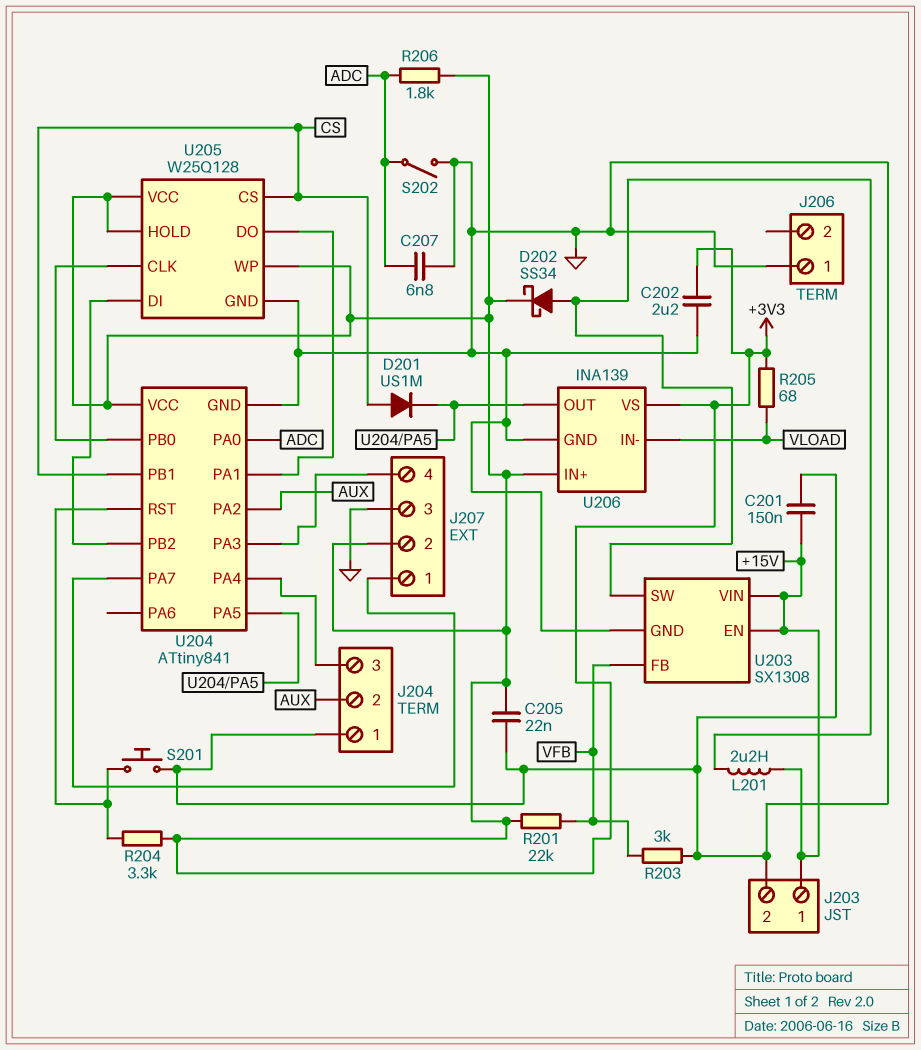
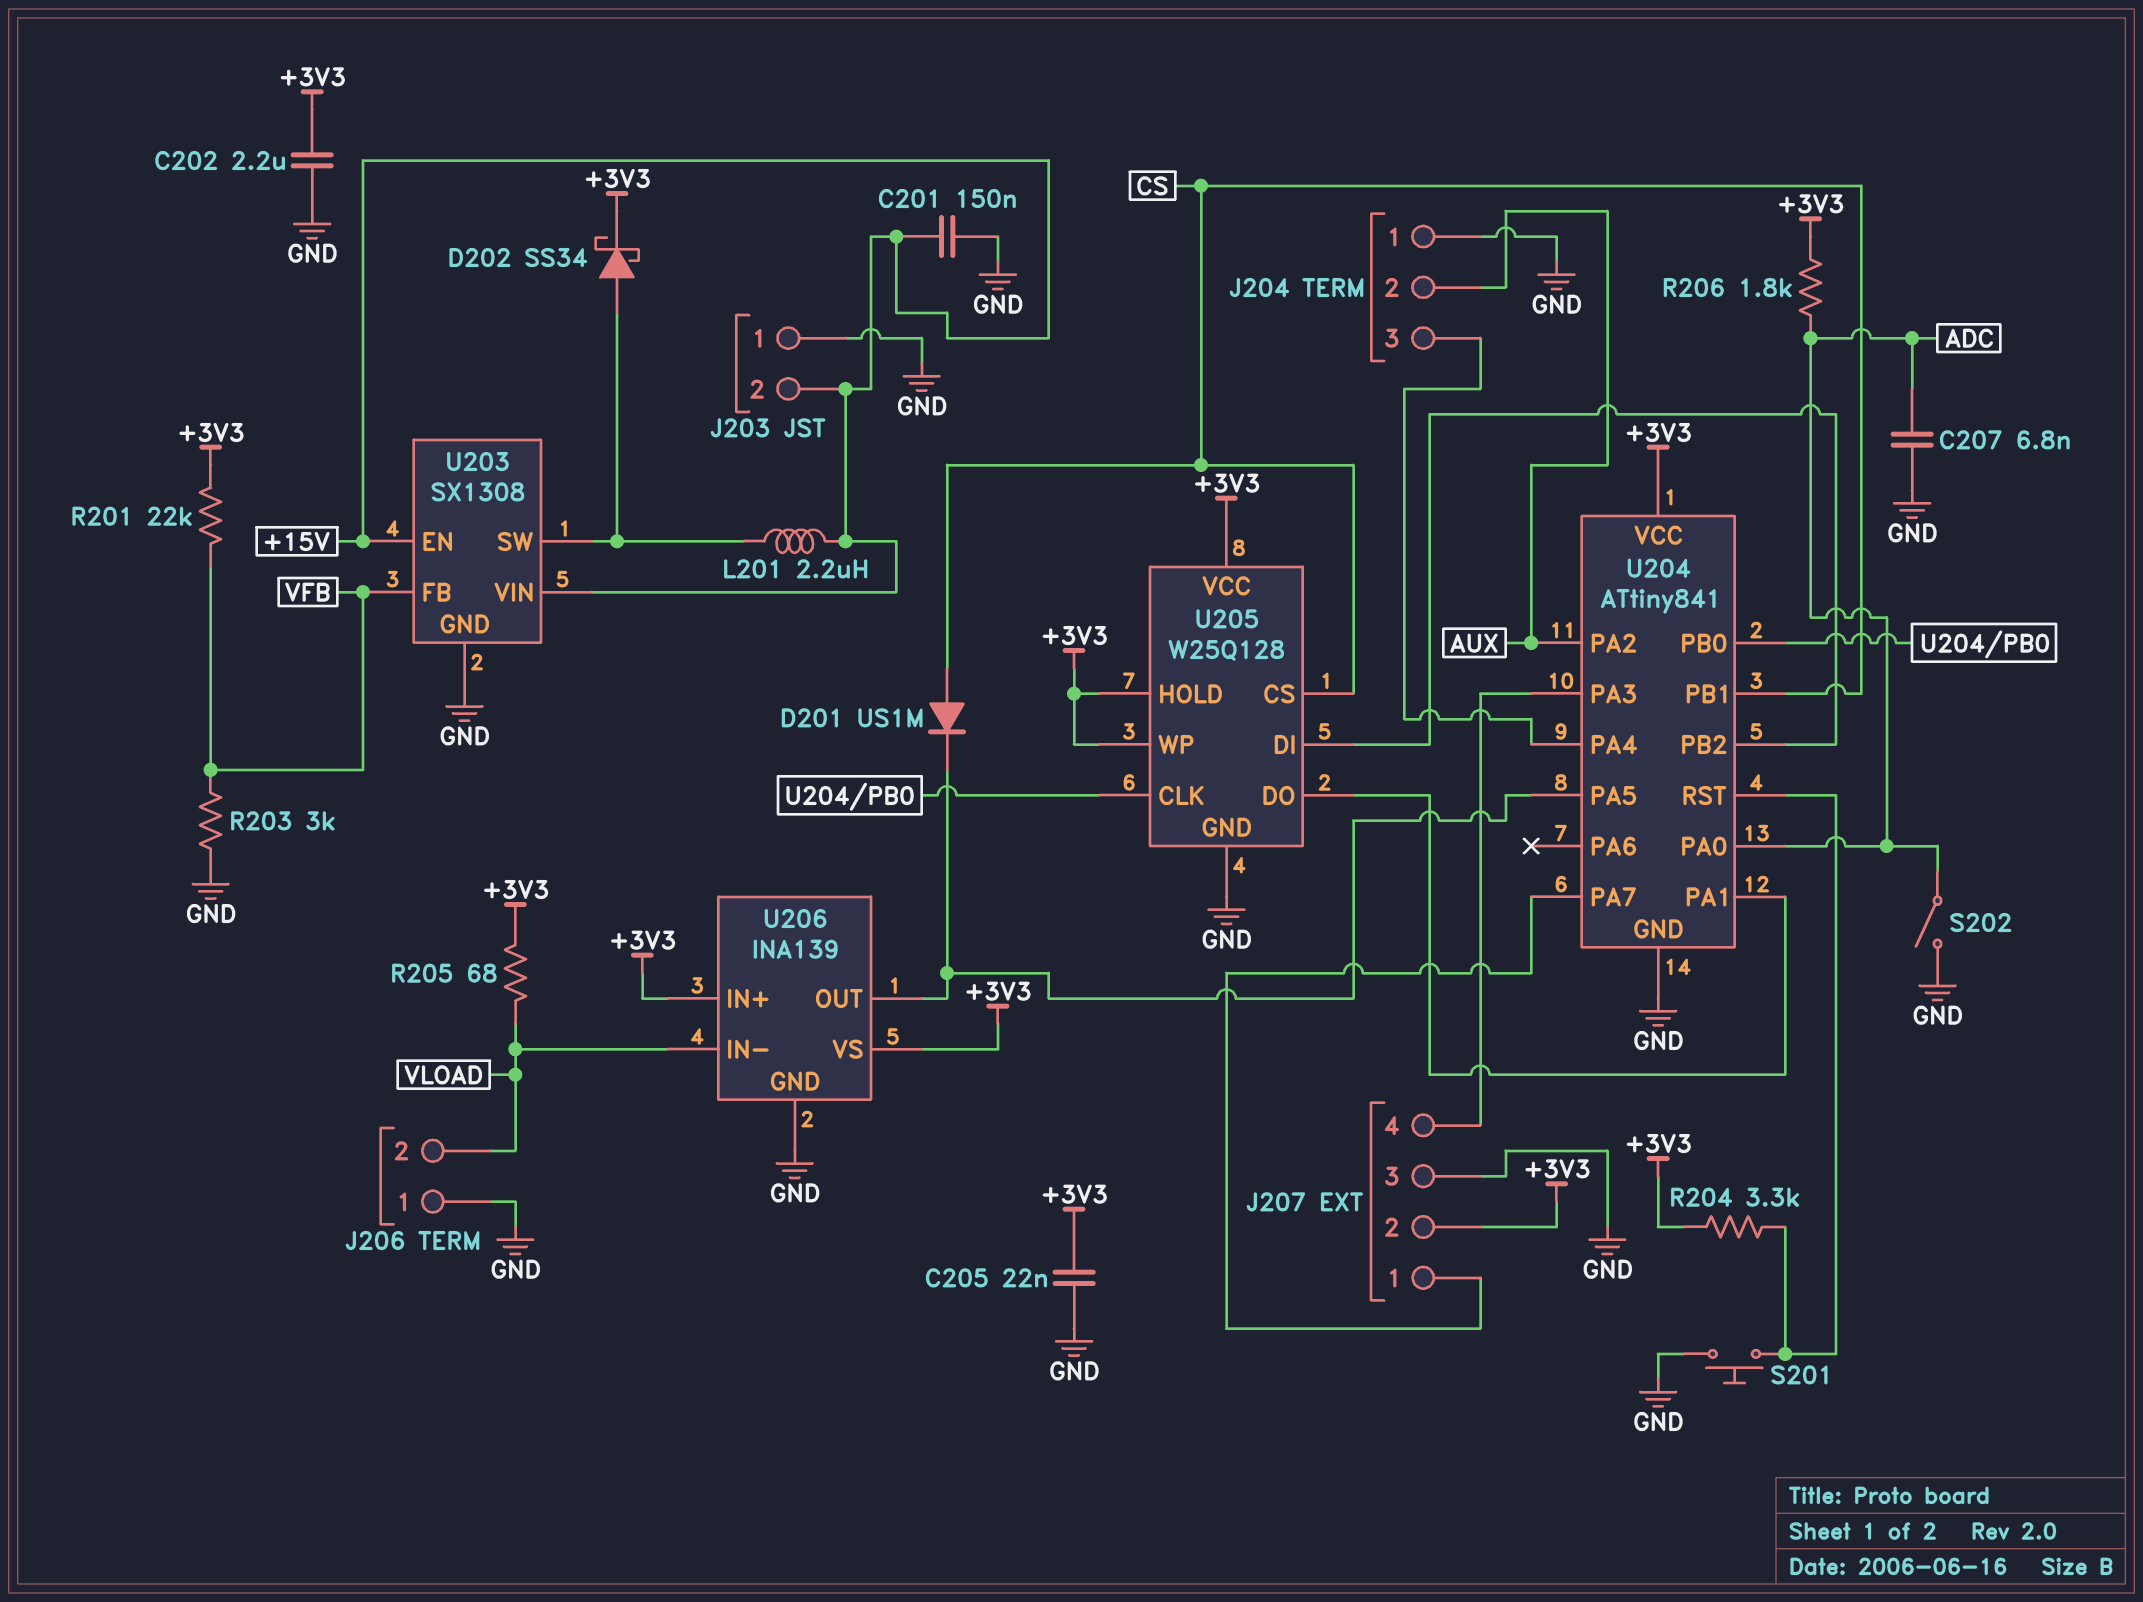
J203 pin 1: +15V -> GND
J203 pin 2: GND -> +15V
J206 pin 2: none -> VLOAD

